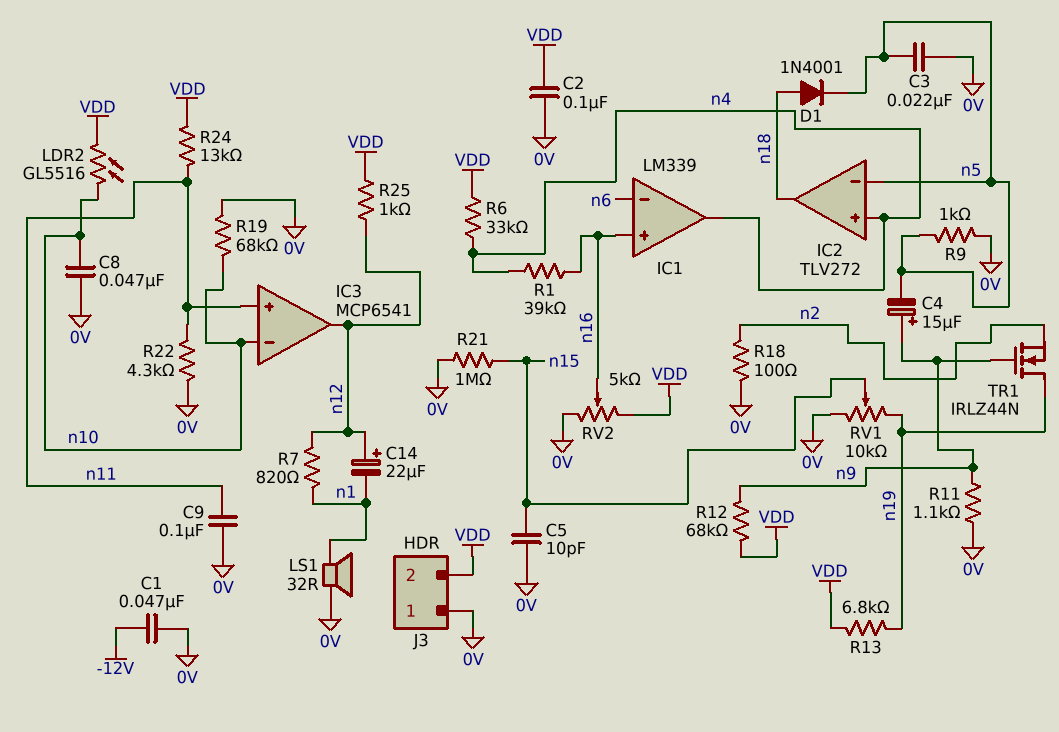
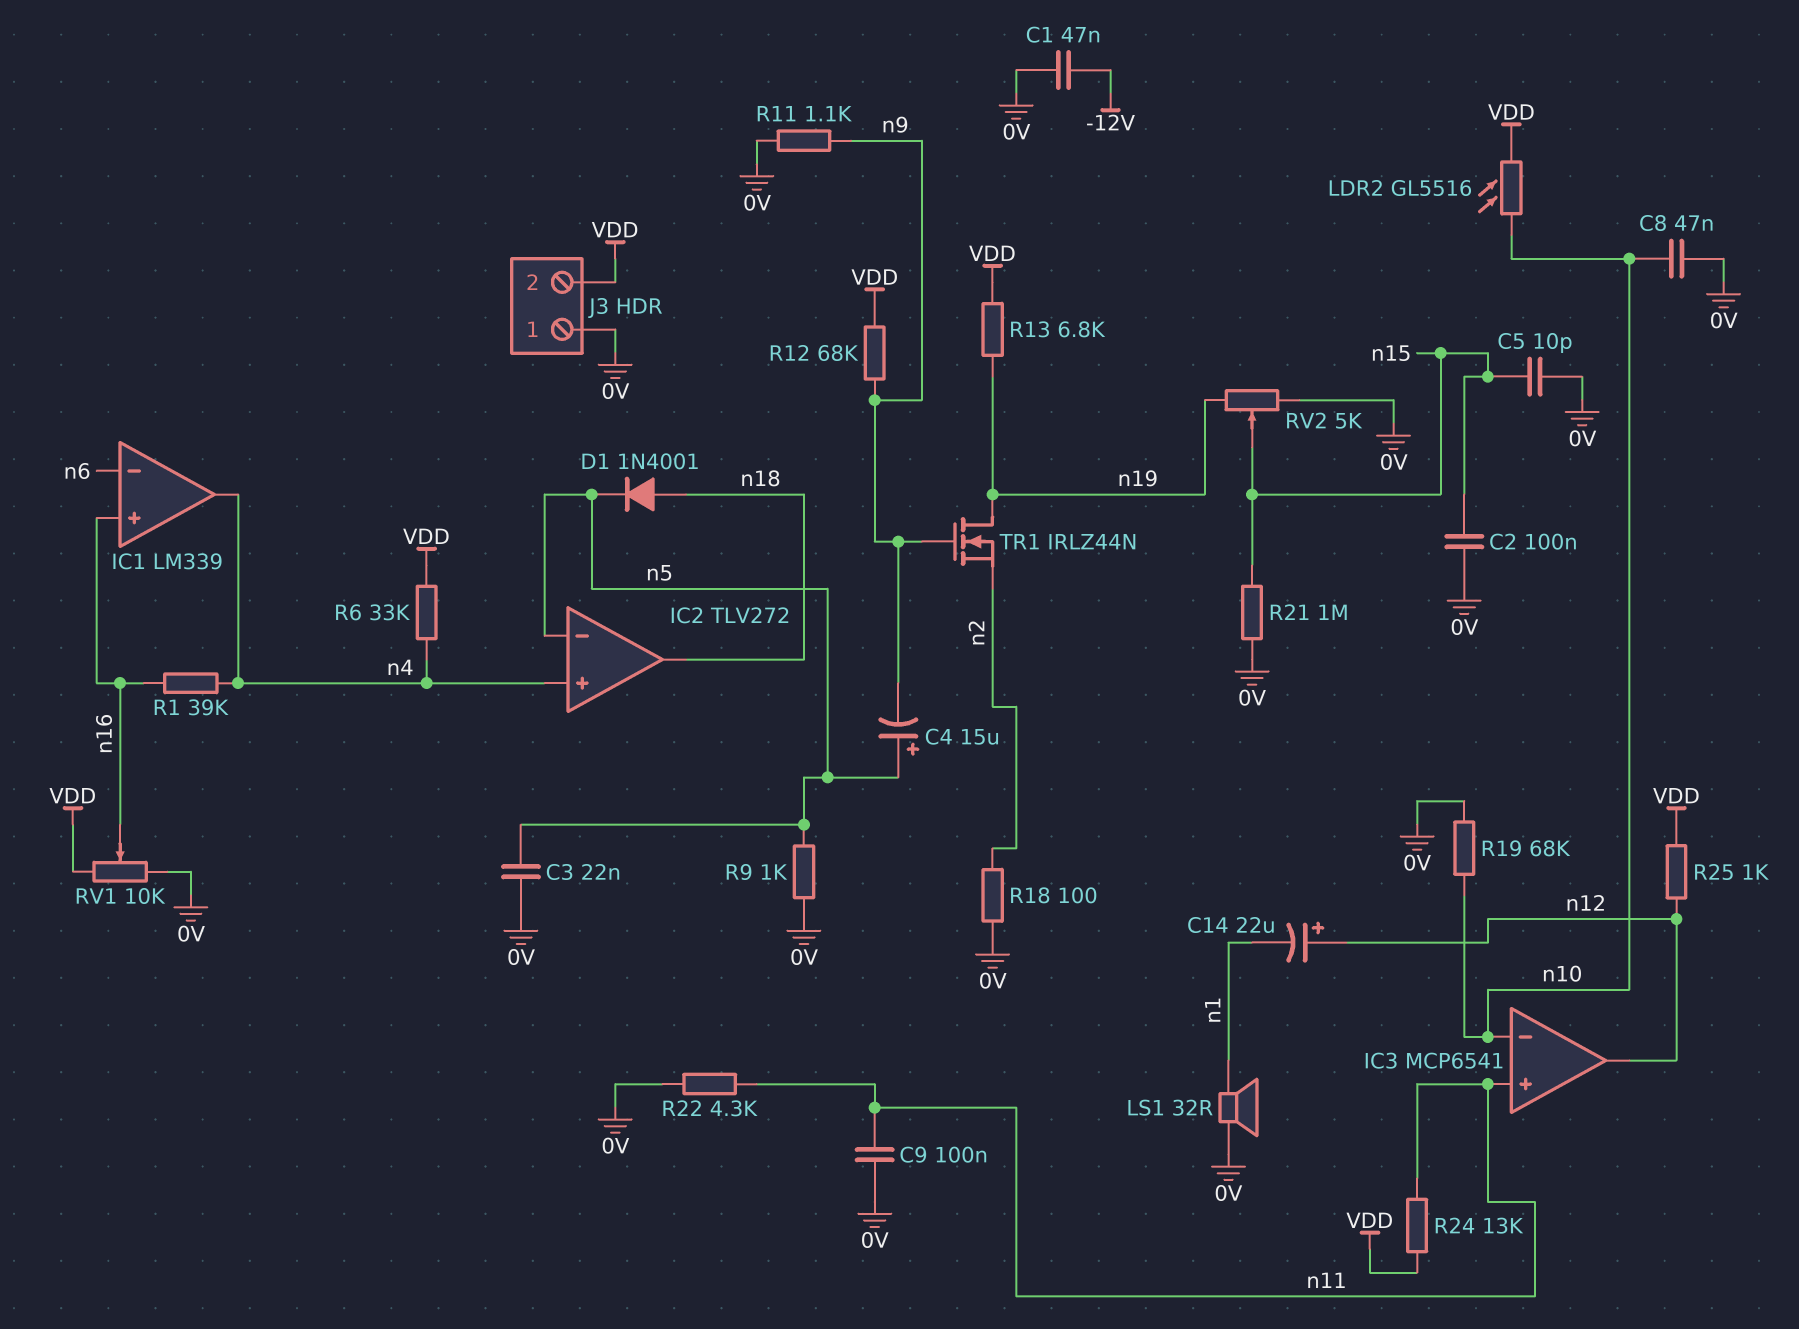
C2: 100nF (0V, VDD) -> 100nF (0V, n15)
C4: 15uF (plus n9, minus n5) -> 15uF (plus n5, minus n9)
R7: 820 (n1, n12) -> none
RV1: 10k (0V, n19, wiper n15) -> 10k (0V, VDD, wiper n16)
RV2: 5k (0V, VDD, wiper n16) -> 5k (0V, n19, wiper n15)

